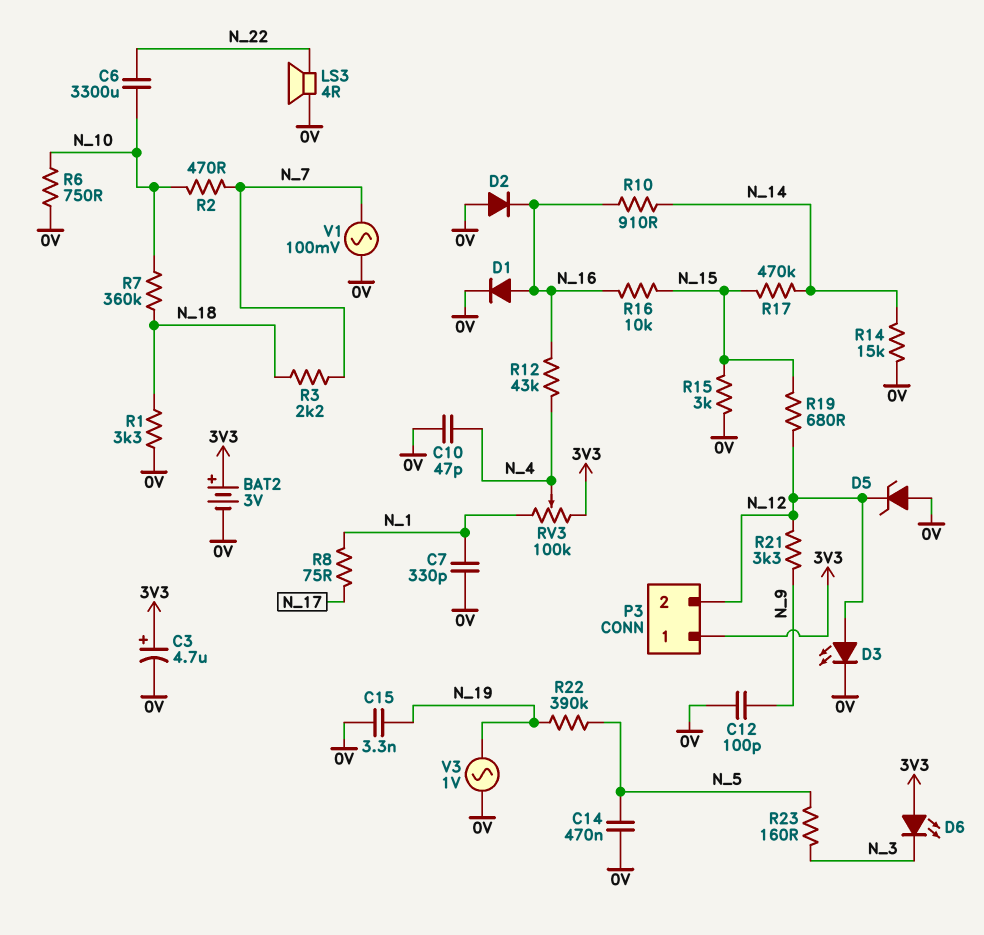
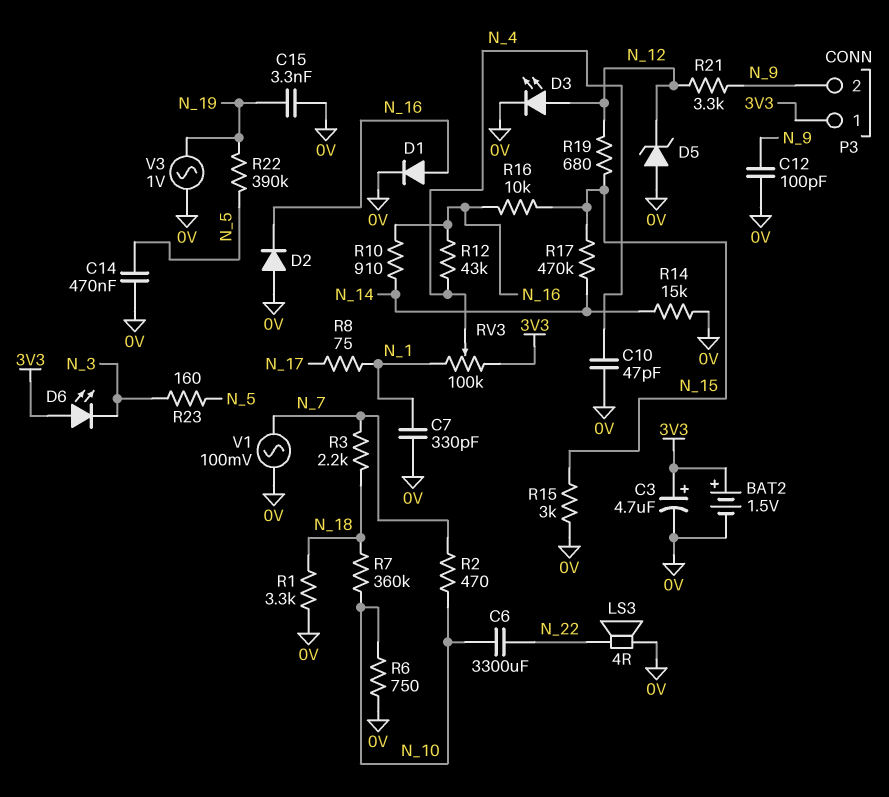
BAT2: 3V (plus 3V3, minus 0V) -> 1.5V (plus 3V3, minus 0V)
P3 pin 2: N_12 -> N_9

